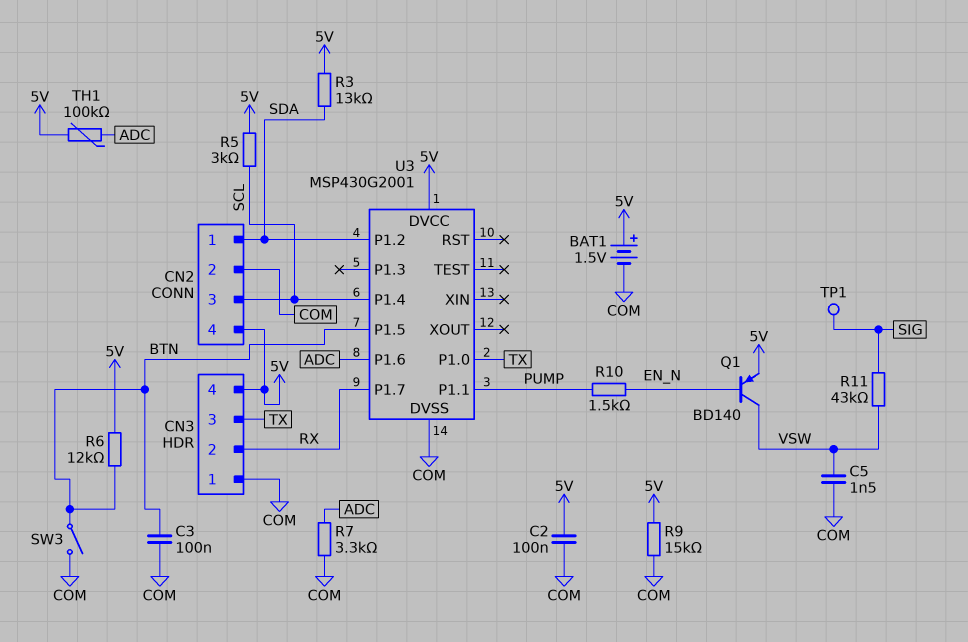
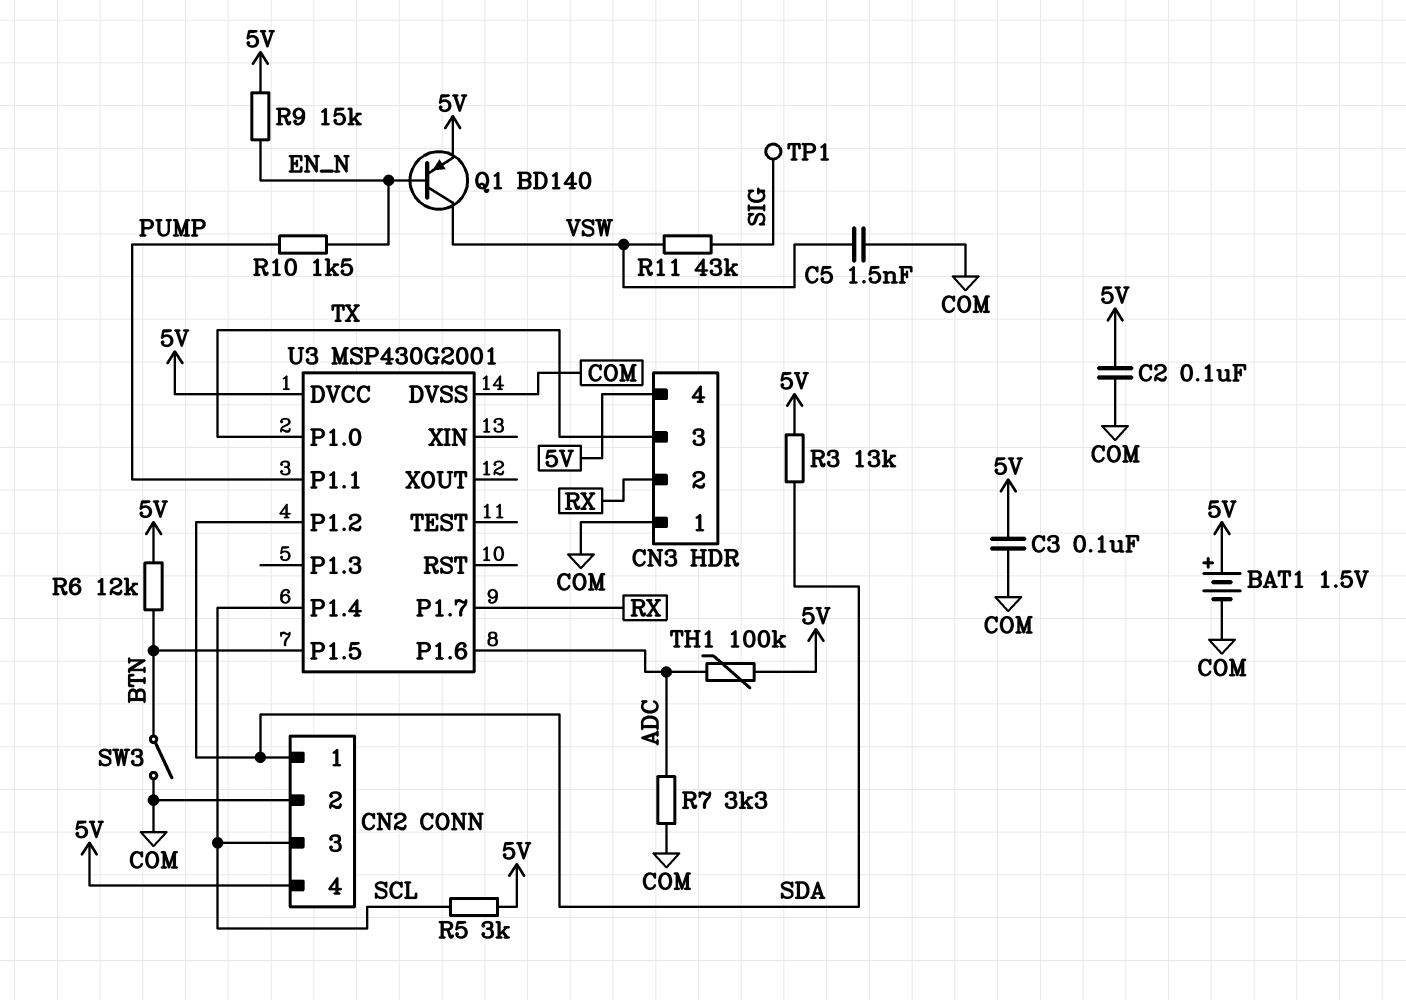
C3: 100nF (BTN, COM) -> 100nF (5V, COM)
R9: 15k (5V, COM) -> 15k (5V, EN_N)

